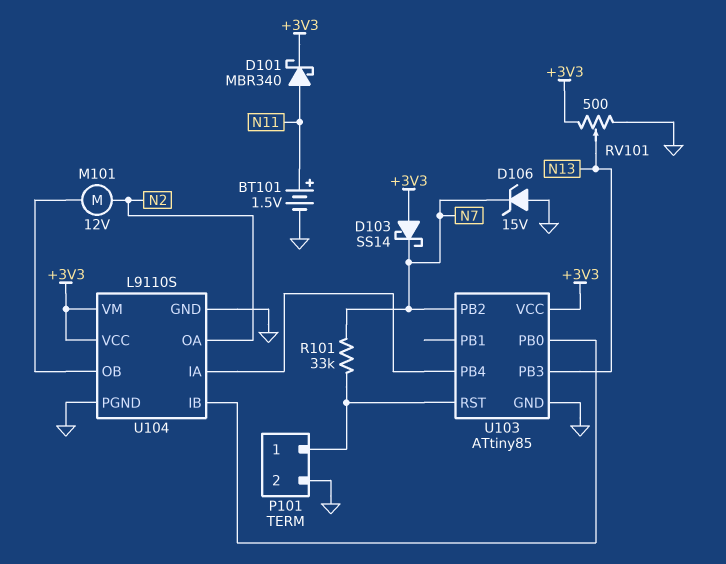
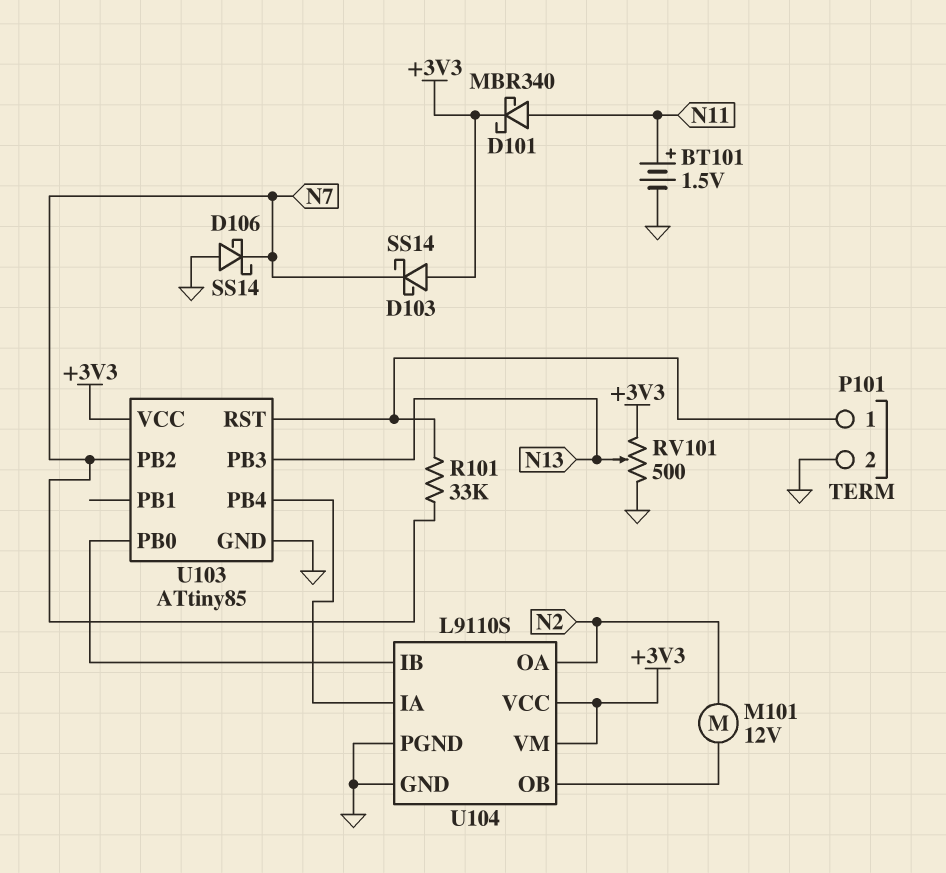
D106: zener 15V (A GND, K N7) -> schottky SS14 (A GND, K N7)

